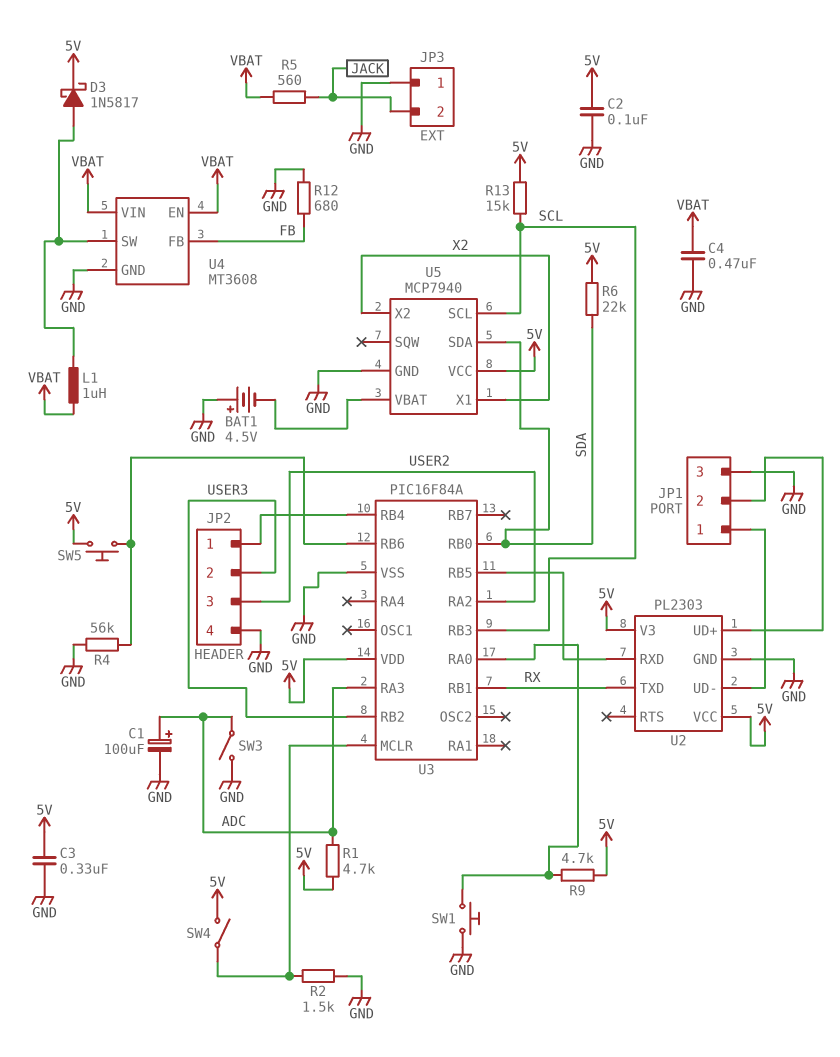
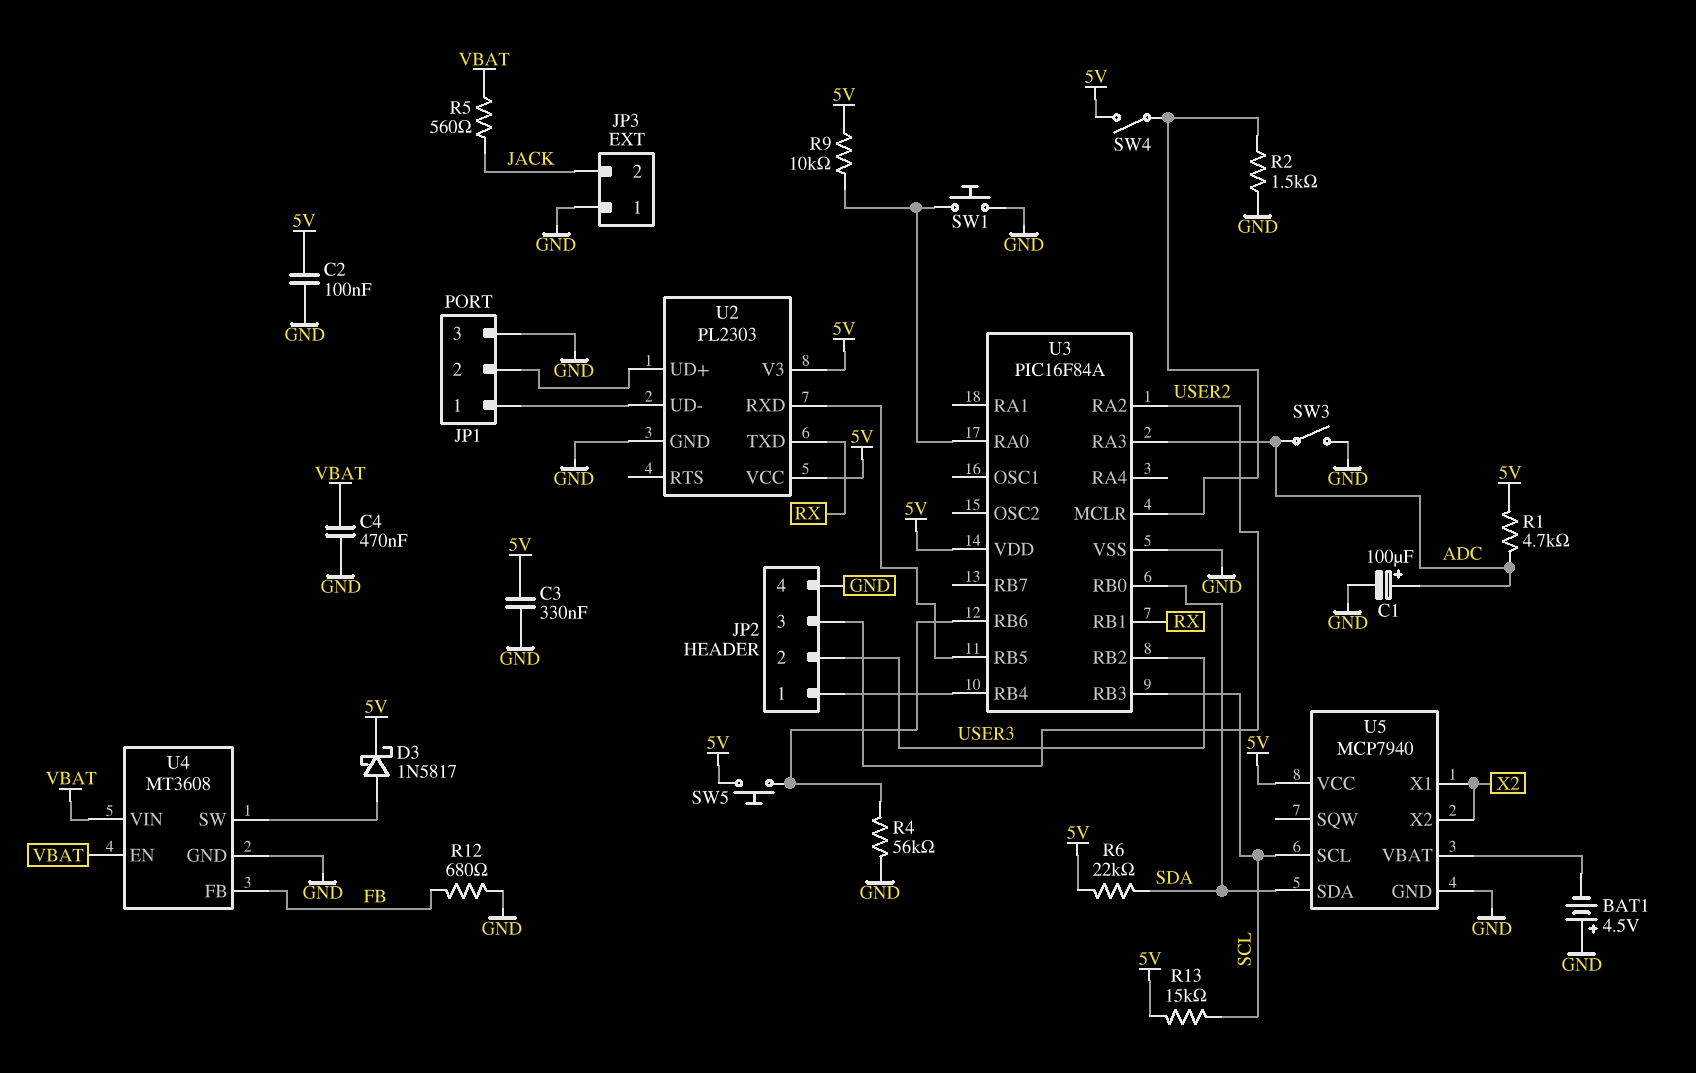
L1: 1uH (U4/SW, VBAT) -> none
R9: 4.7k (5V, U3/RA0) -> 10k (5V, U3/RA0)

